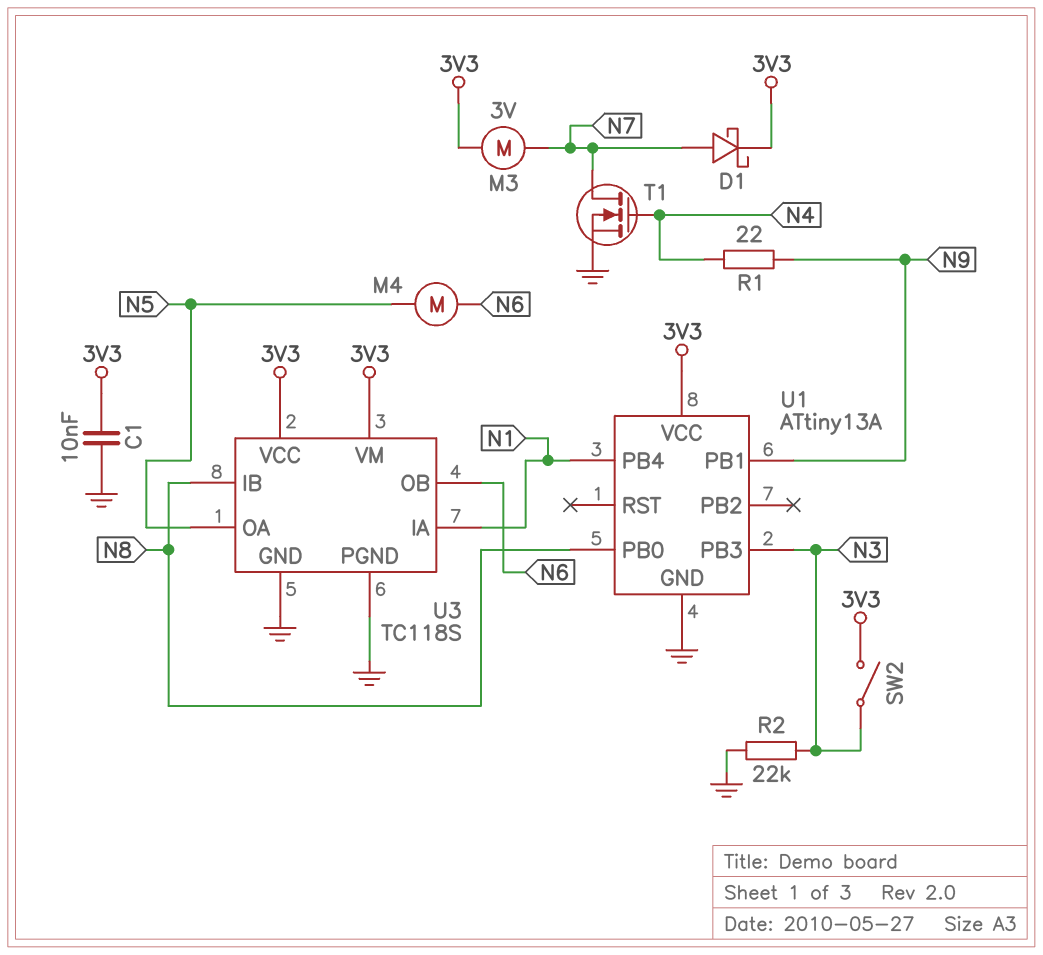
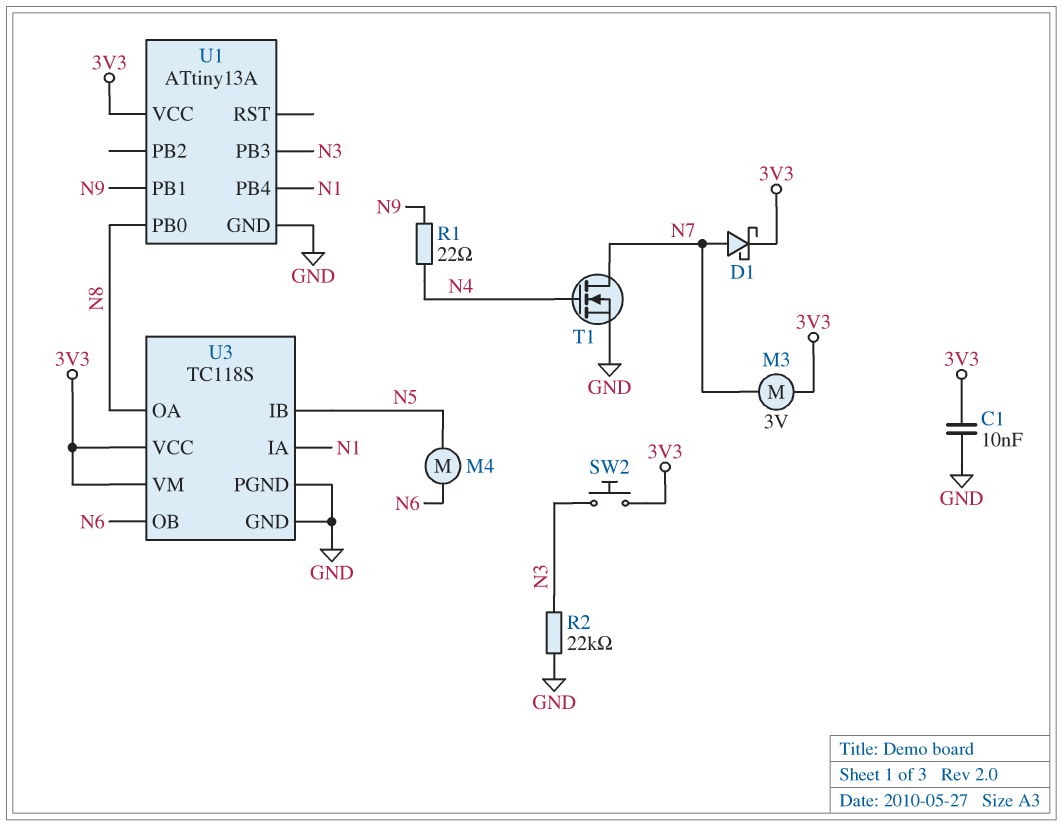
SW2: switch (3V3, N3) -> button (3V3, N3)
U3 pin IB: N8 -> N5
U3 pin OA: N5 -> N8

